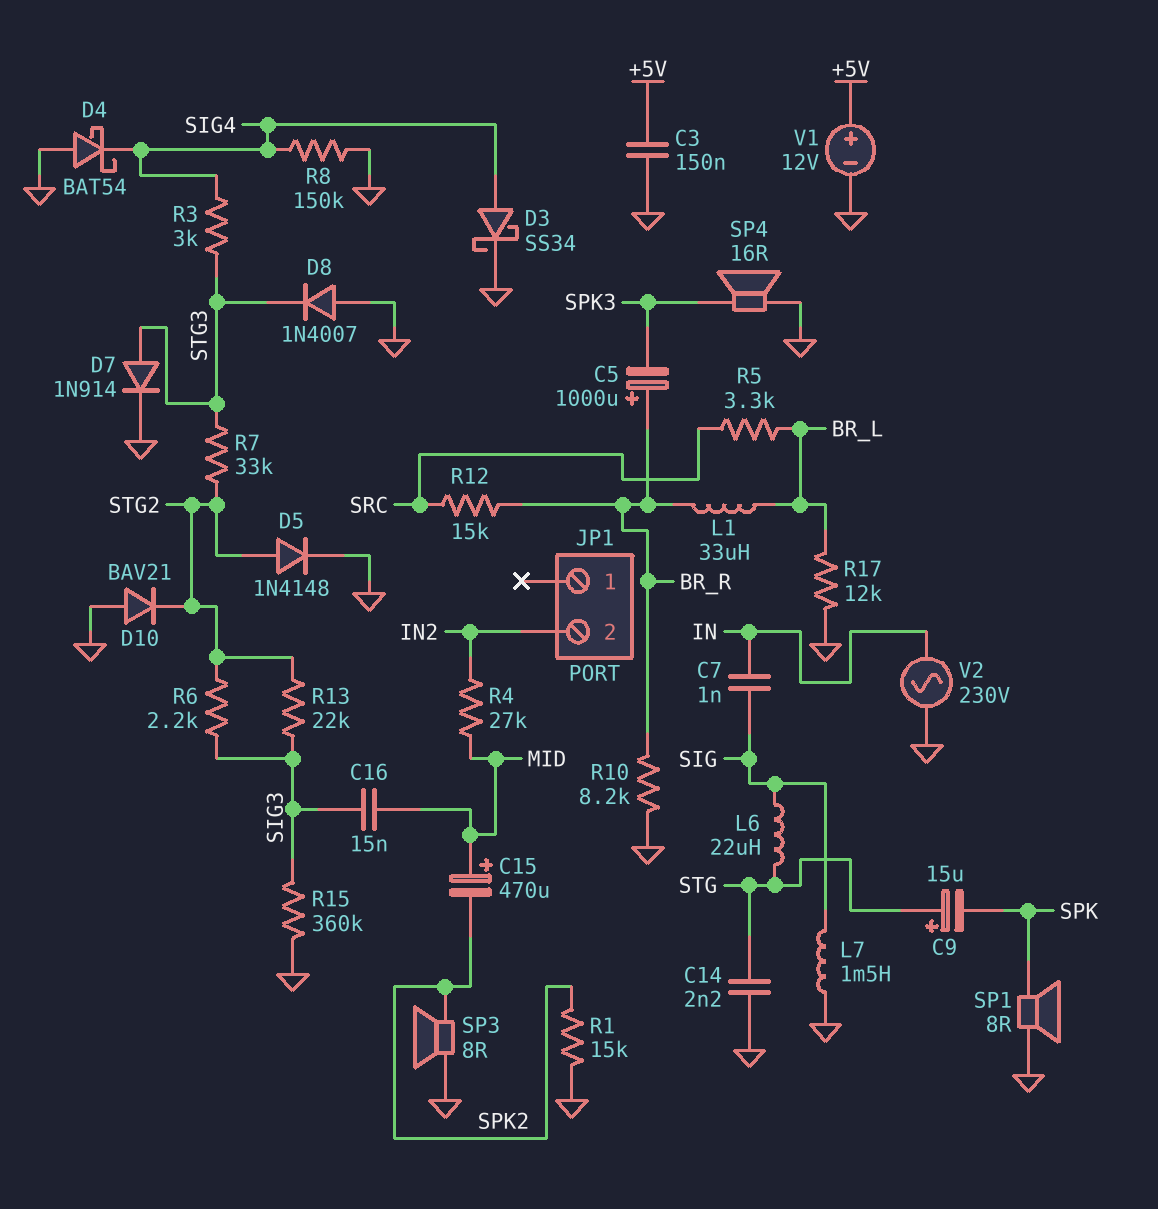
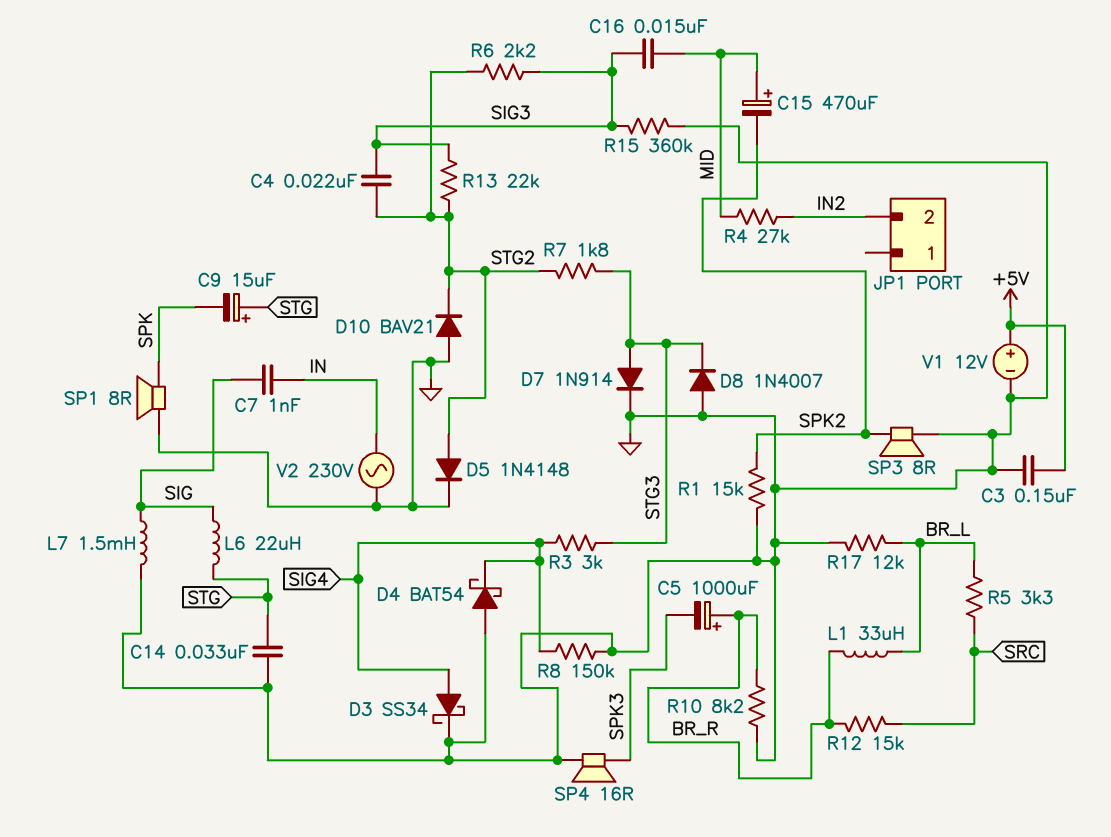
C4: none -> 22nF (SIG3, STG2)
C14: 2.2nF (GND, STG) -> 33nF (GND, STG)
R7: 33k (STG2, STG3) -> 1.8k (STG2, STG3)

